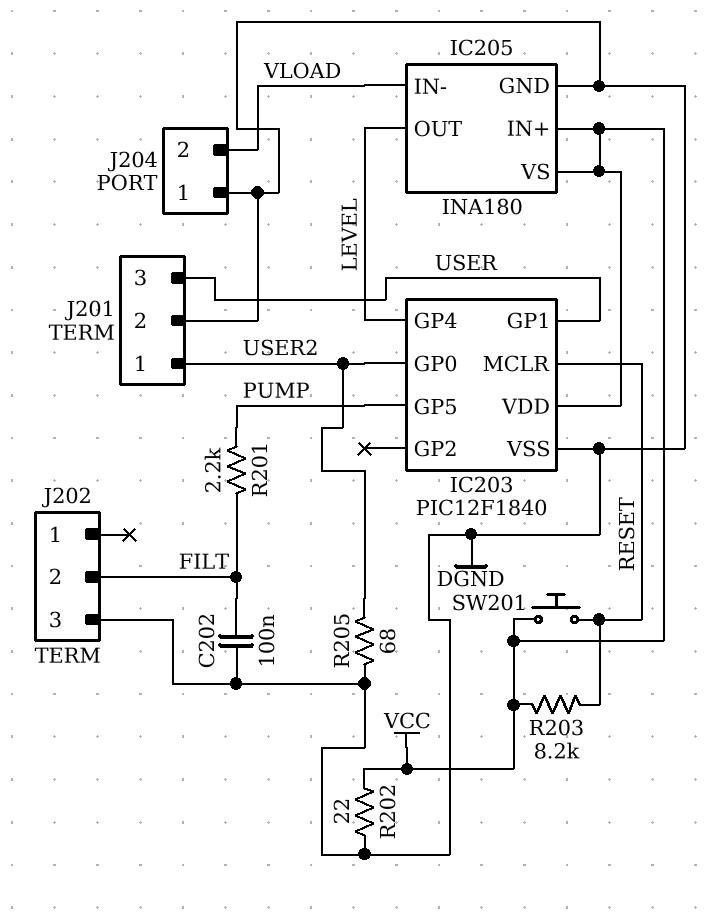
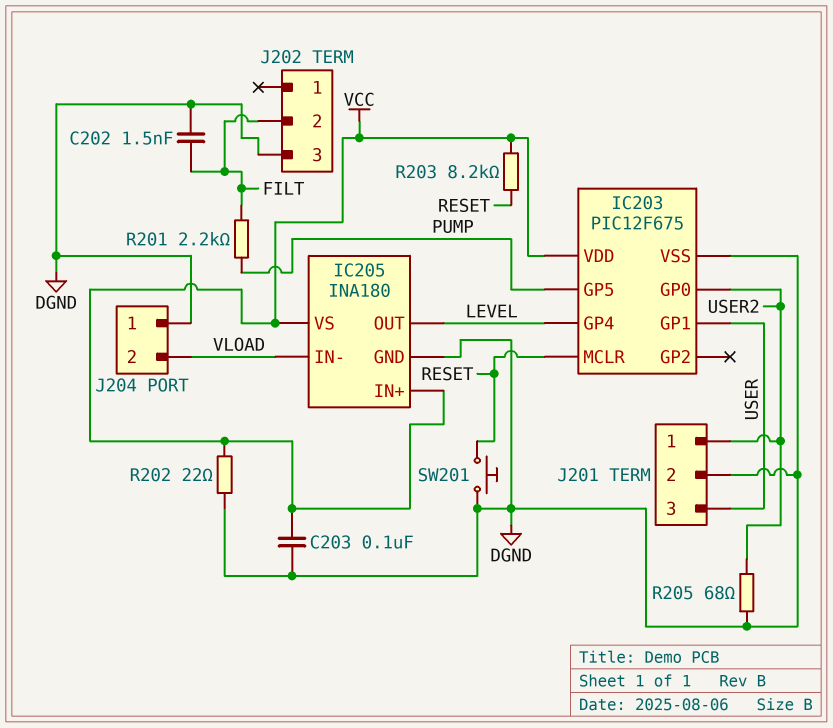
C202: 100nF (DGND, FILT) -> 1.5nF (DGND, FILT)
C203: none -> 100nF (DGND, VCC)
IC203: PIC12F1840 -> PIC12F675
SW201: button (RESET, VCC) -> button (DGND, RESET)

